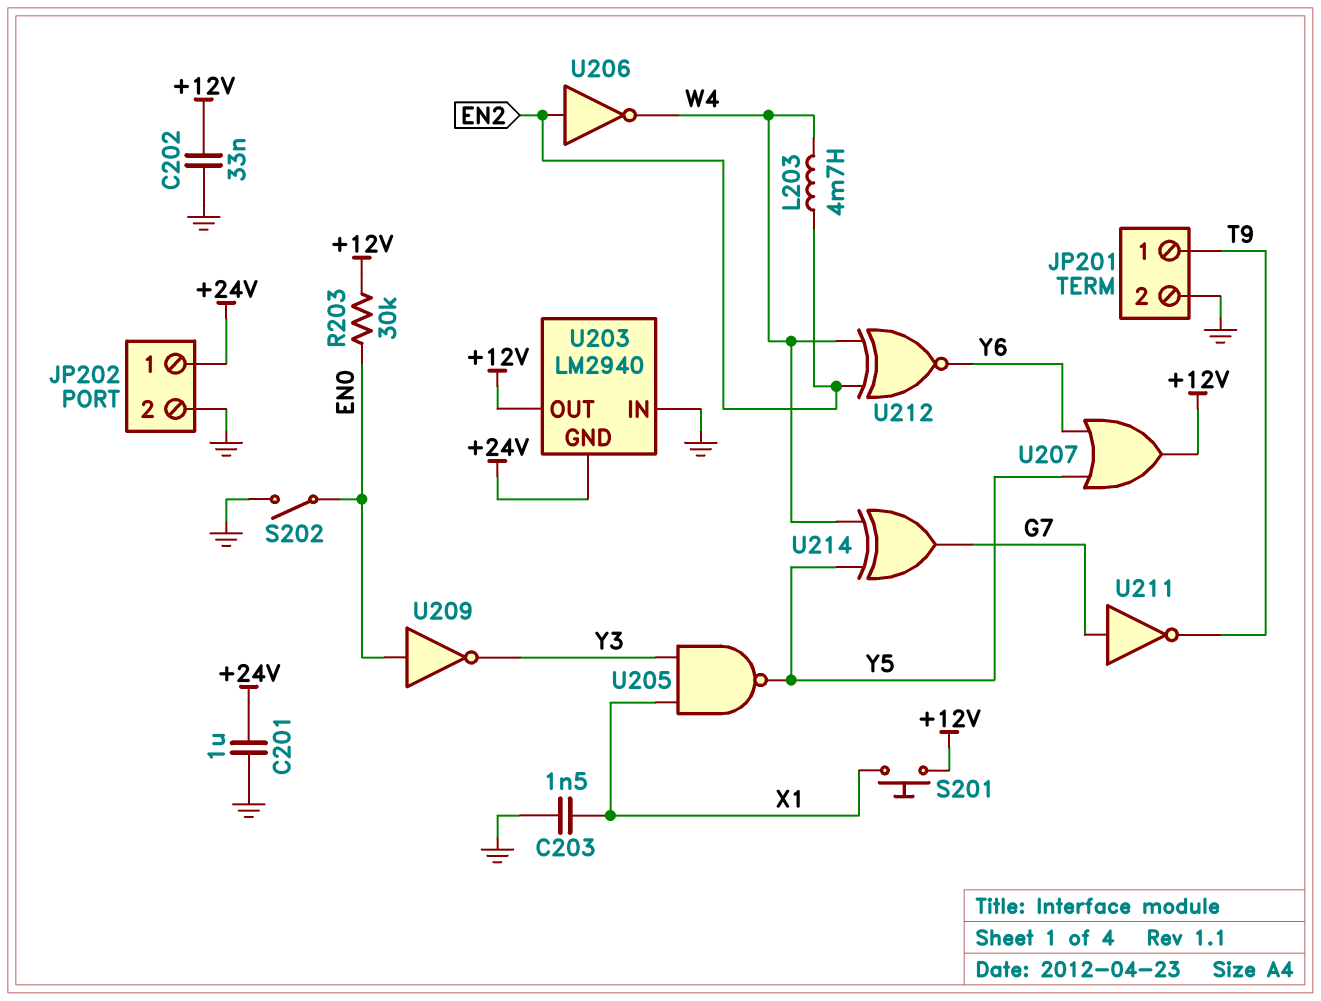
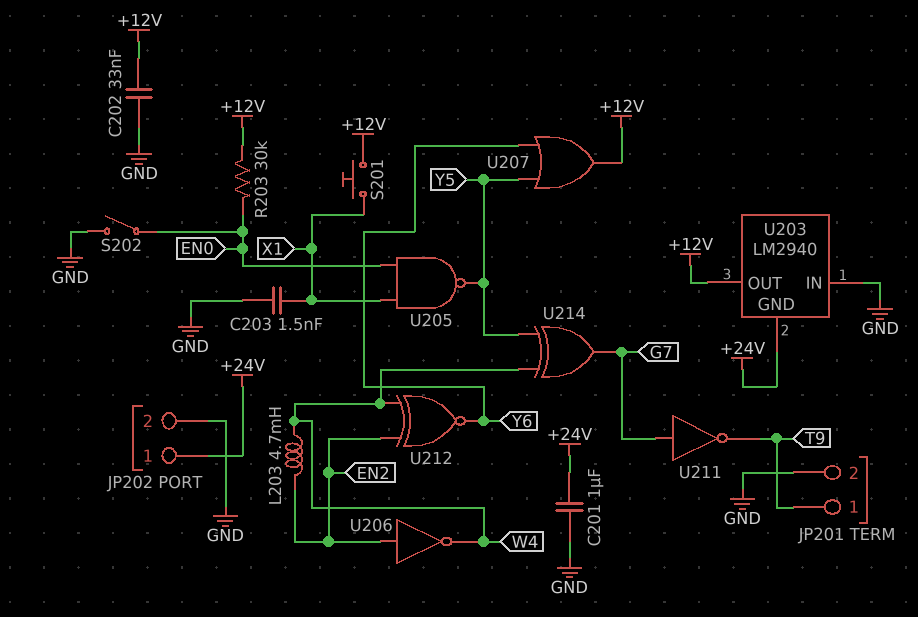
U205: NAND (in X1, in Y3, out Y5) -> NAND (in EN0, in X1, out Y5)
U209: NOT (in EN0, out Y3) -> none

